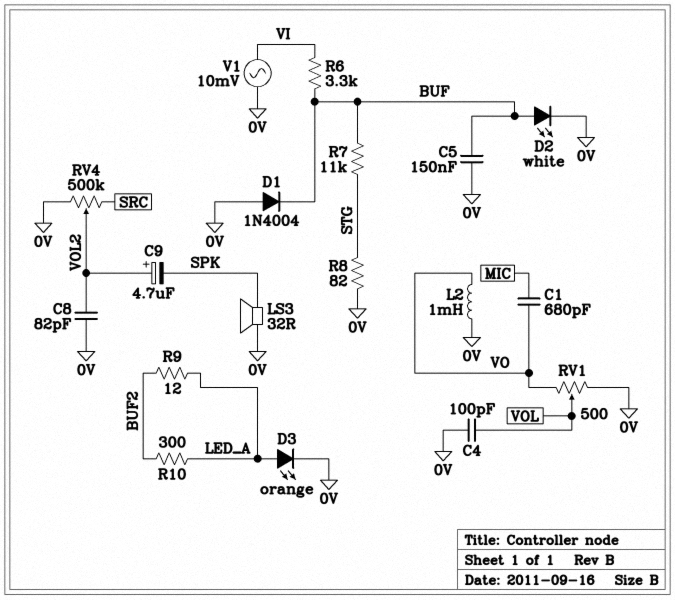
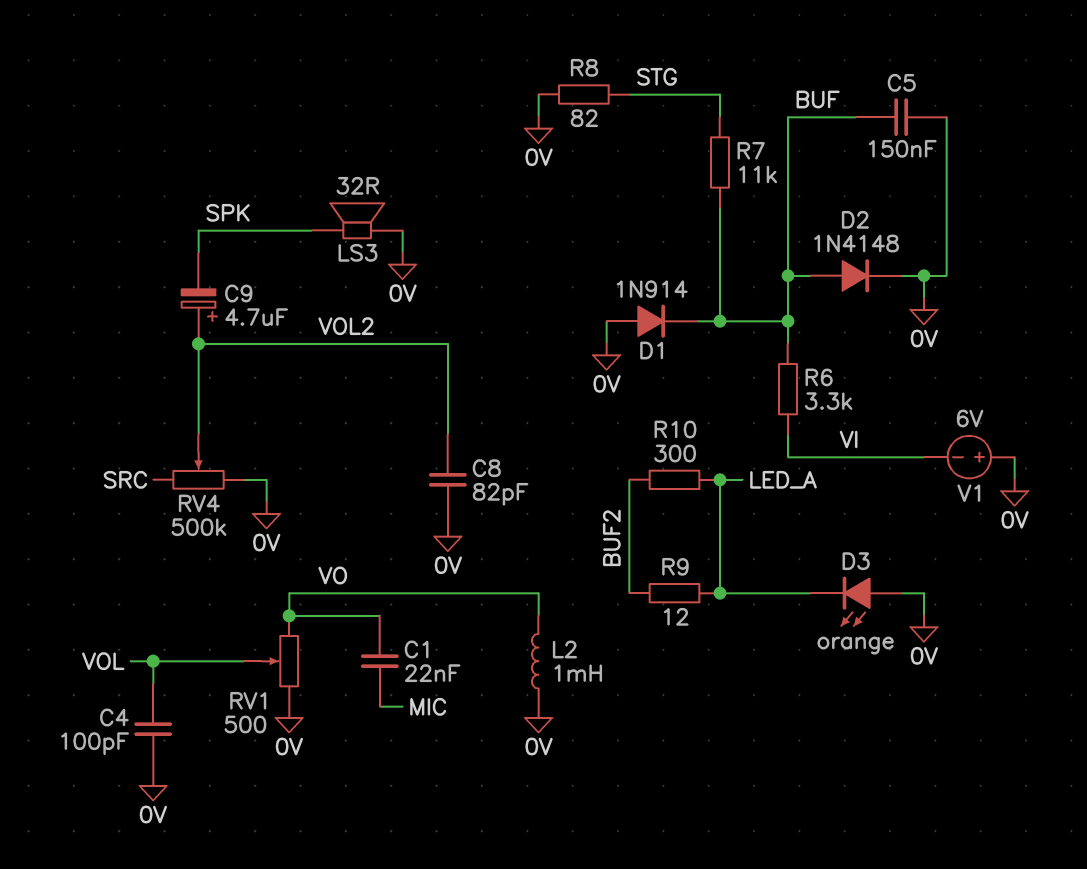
C1: 680pF (MIC, VO) -> 22nF (MIC, VO)
D1: diode 1N4004 (A 0V, K BUF) -> diode 1N914 (A 0V, K BUF)
D2: LED white (A BUF, K 0V) -> diode 1N4148 (A BUF, K 0V)
D3: LED orange (A LED_A, K 0V) -> LED orange (A 0V, K LED_A)
V1: AC 10mV (0V, VI) -> 6V (plus 0V, minus VI)

